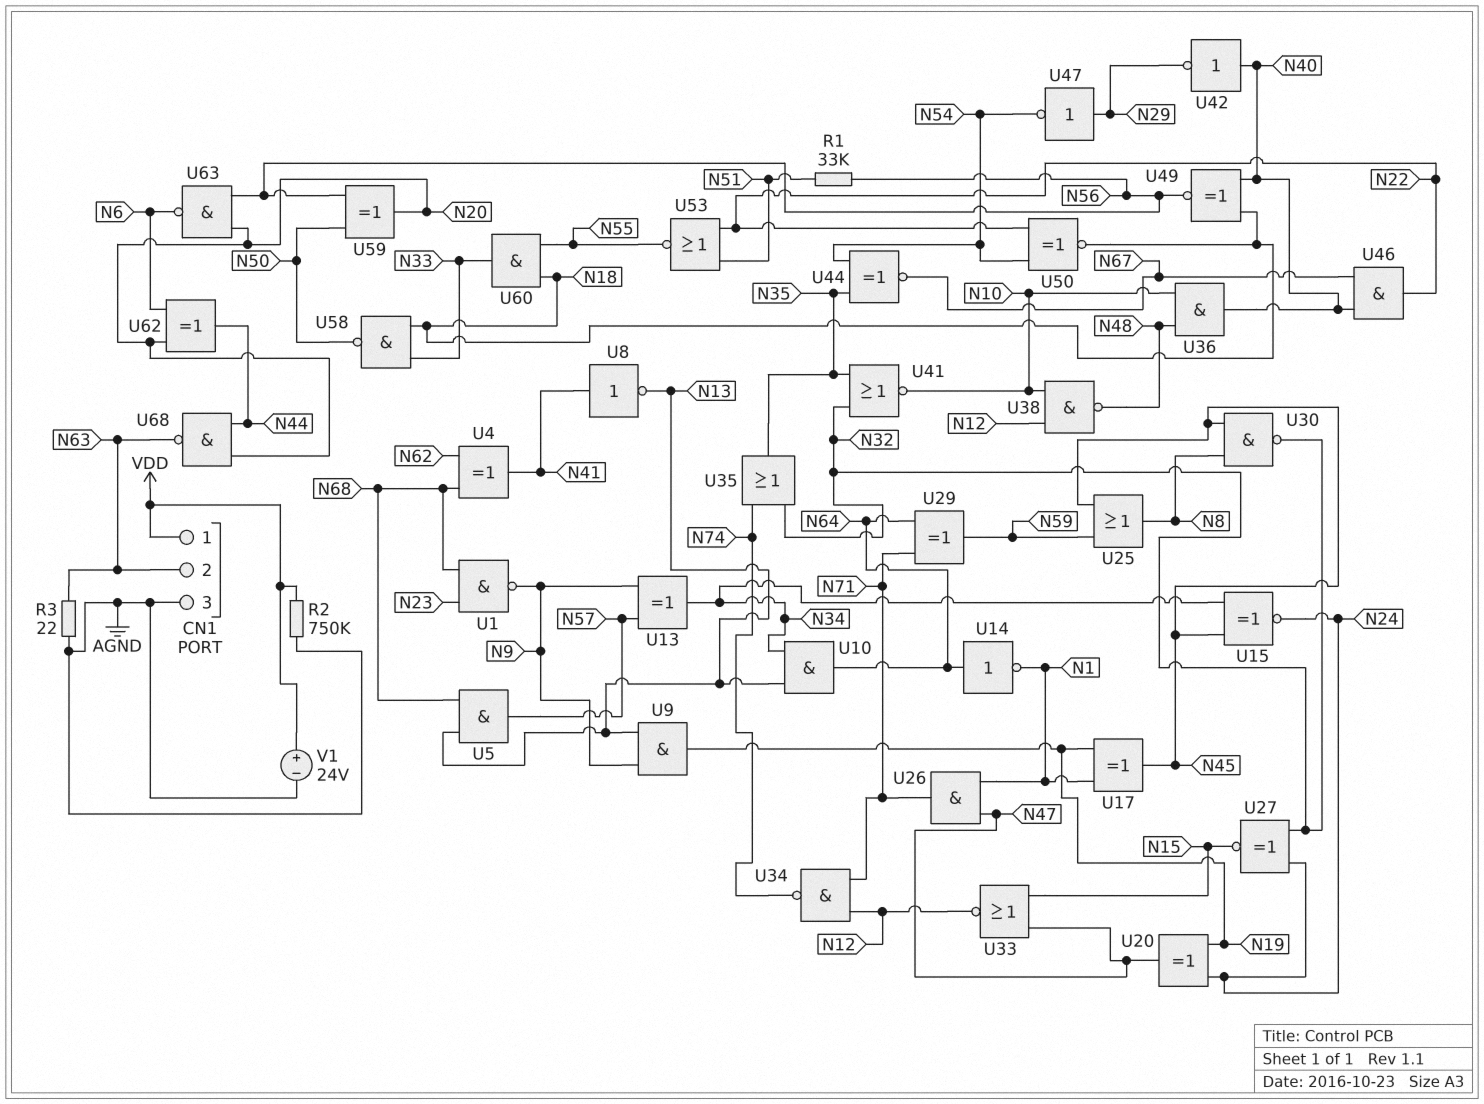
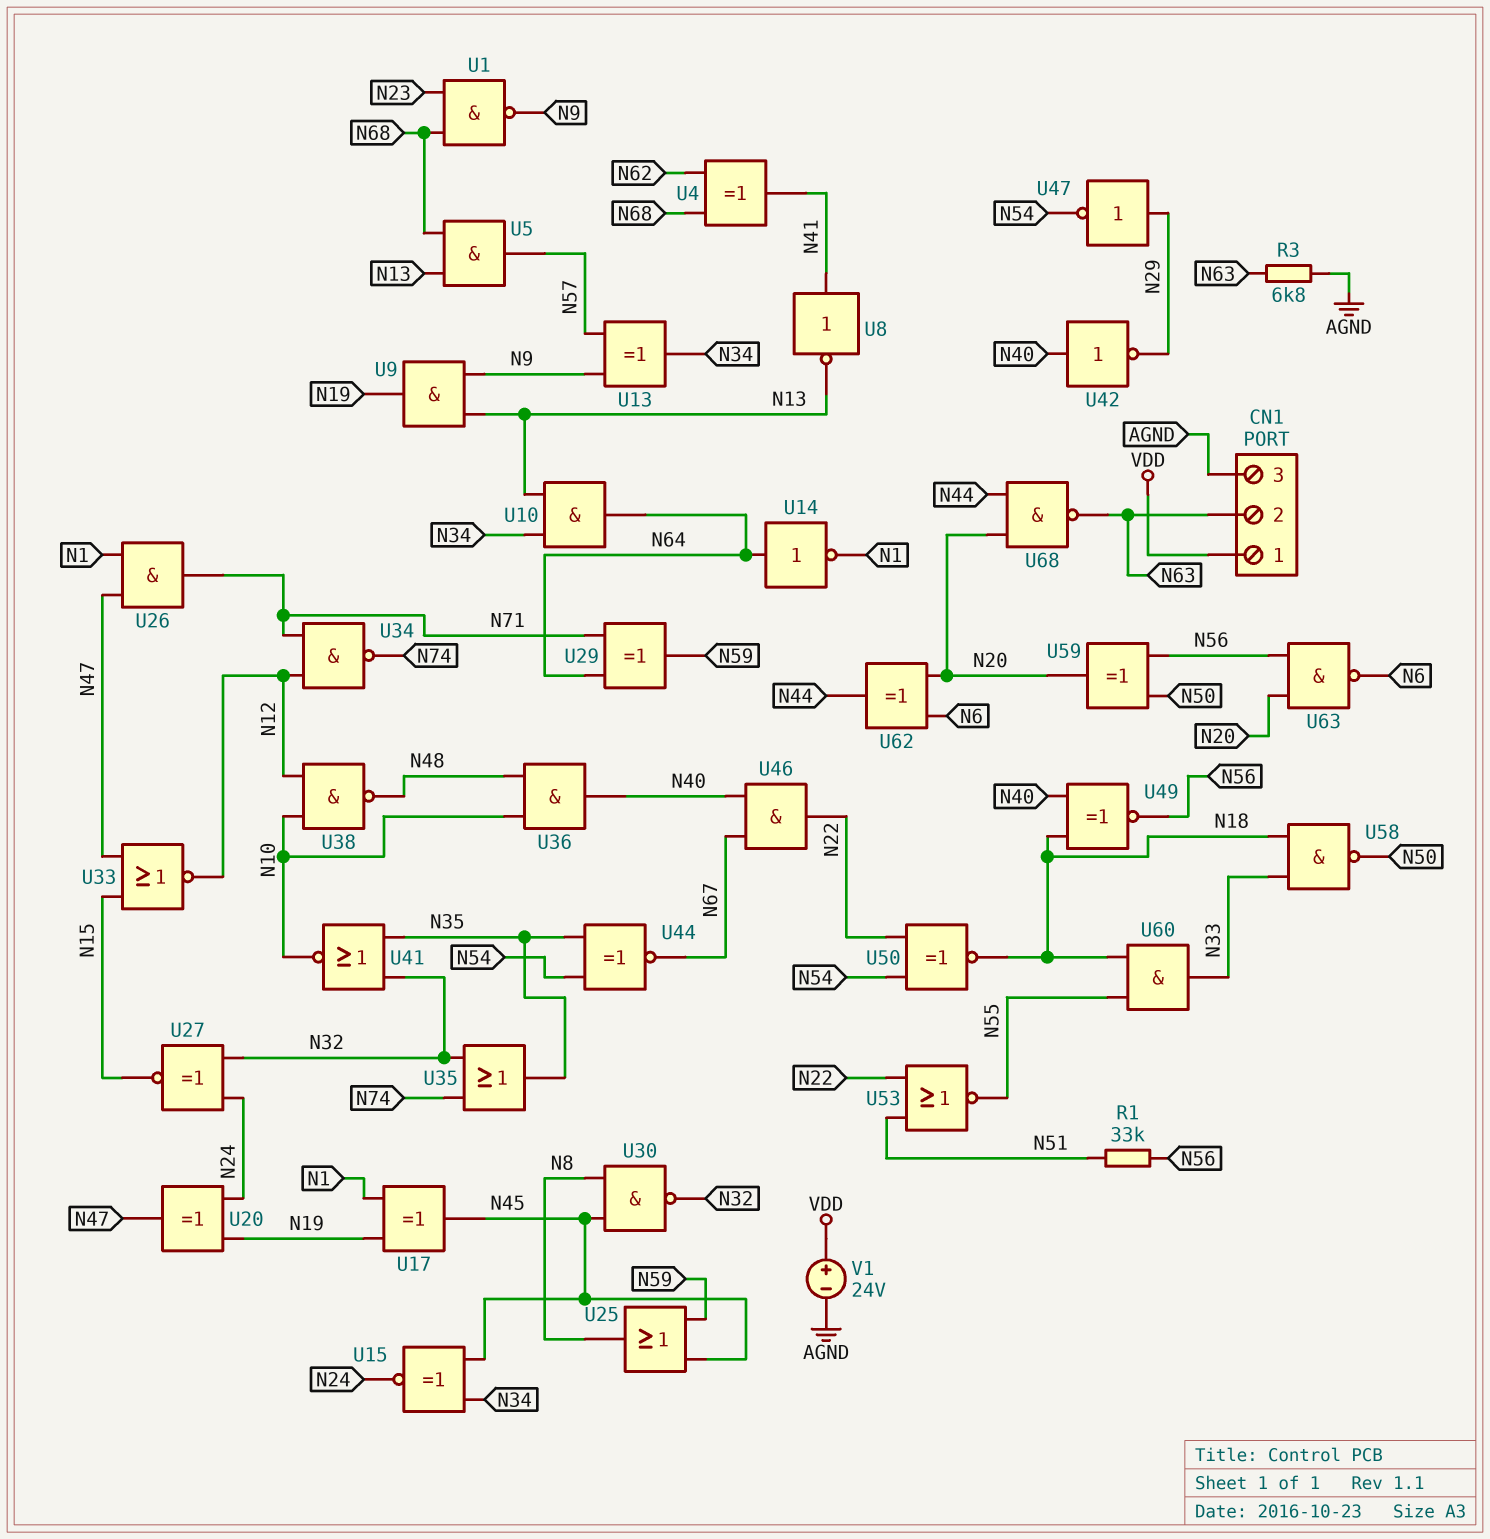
R2: 750k (AGND, VDD) -> none
R3: 22 (AGND, N63) -> 6.8k (AGND, N63)

